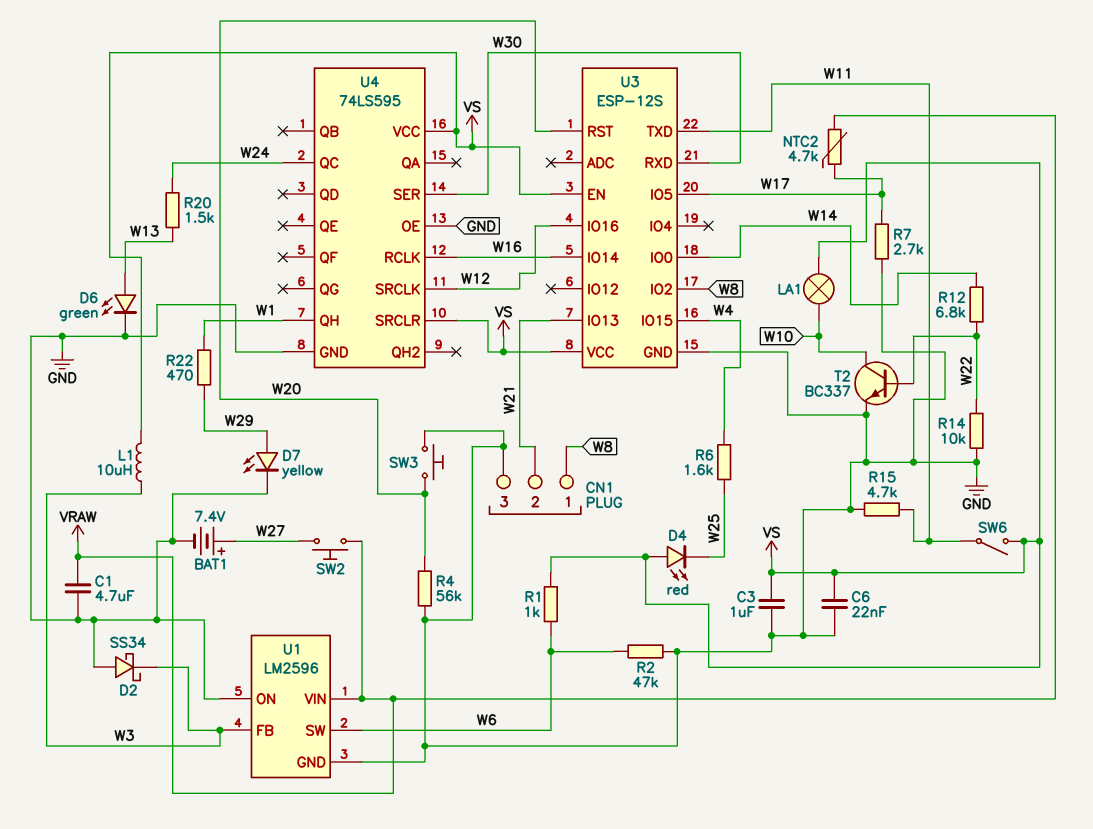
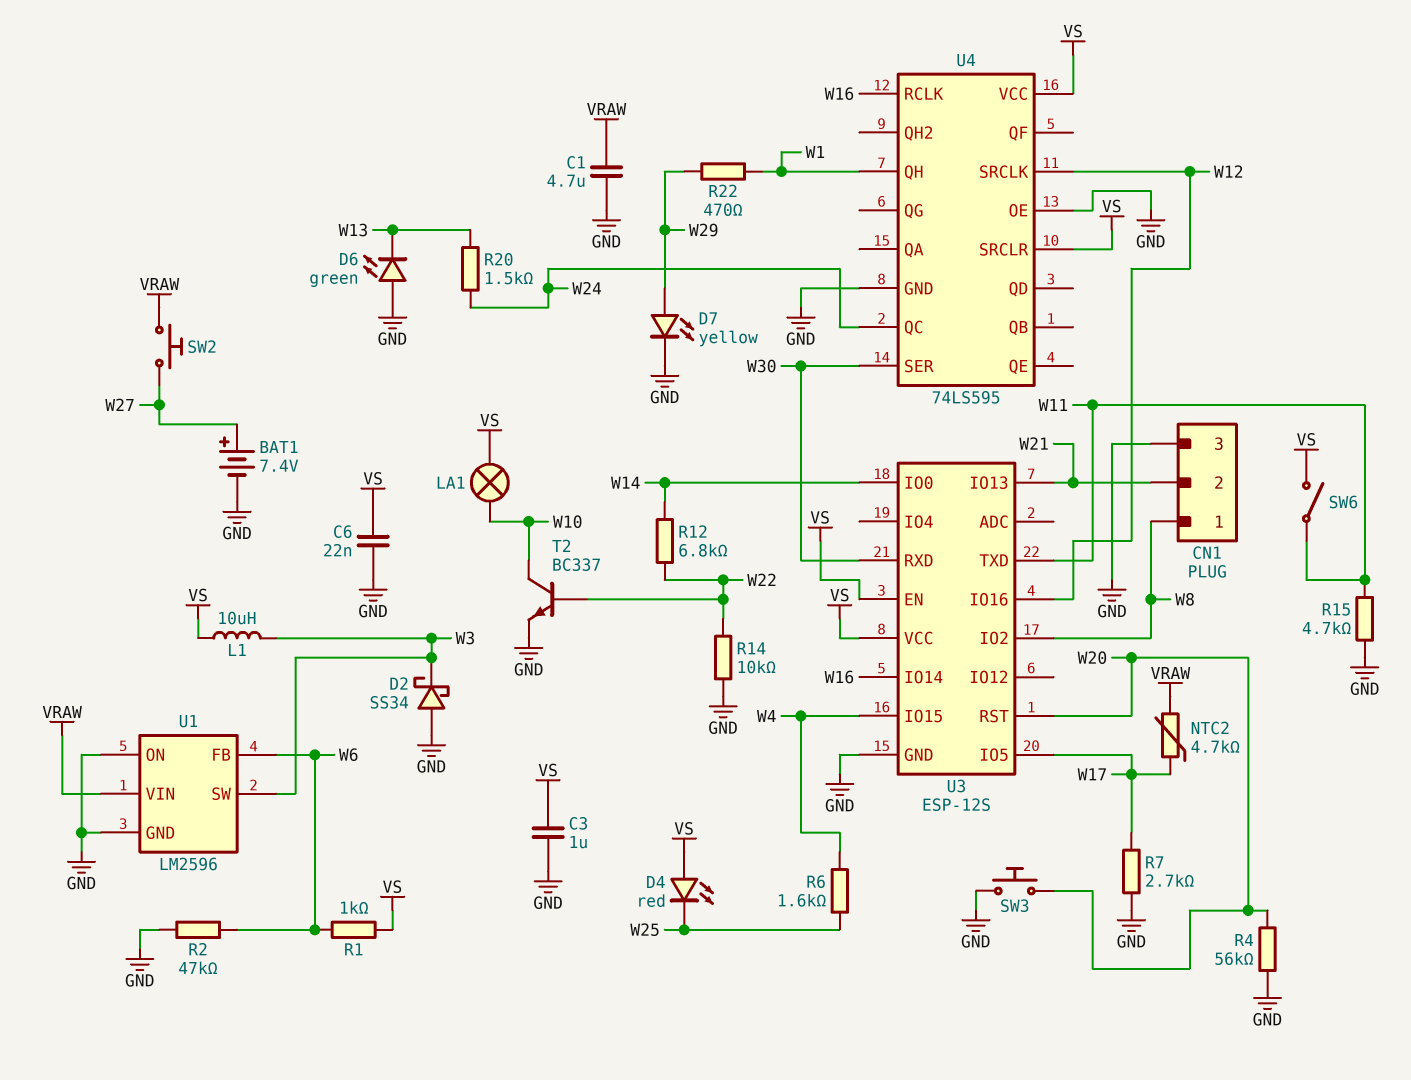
D6: LED green (A W13, K GND) -> LED green (A GND, K W13)
U1 pin FB: W3 -> W6
U1 pin SW: W6 -> W3

